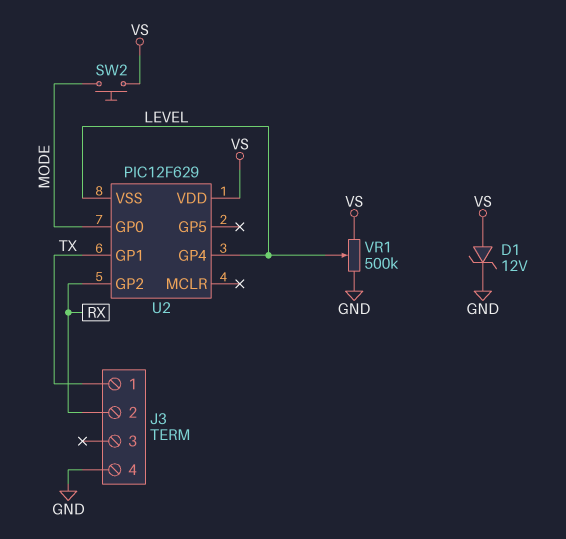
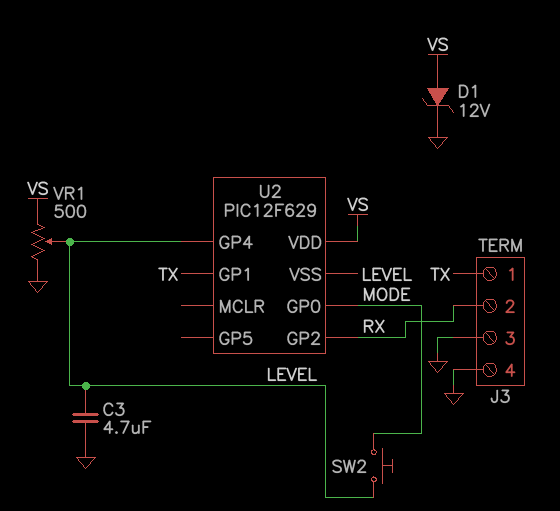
C3: none -> 4.7uF (GND, LEVEL)
J3 pin 3: none -> GND
SW2: button (MODE, VS) -> button (LEVEL, MODE)
VR1: 500k (GND, VS, wiper LEVEL) -> 500 (GND, VS, wiper LEVEL)

